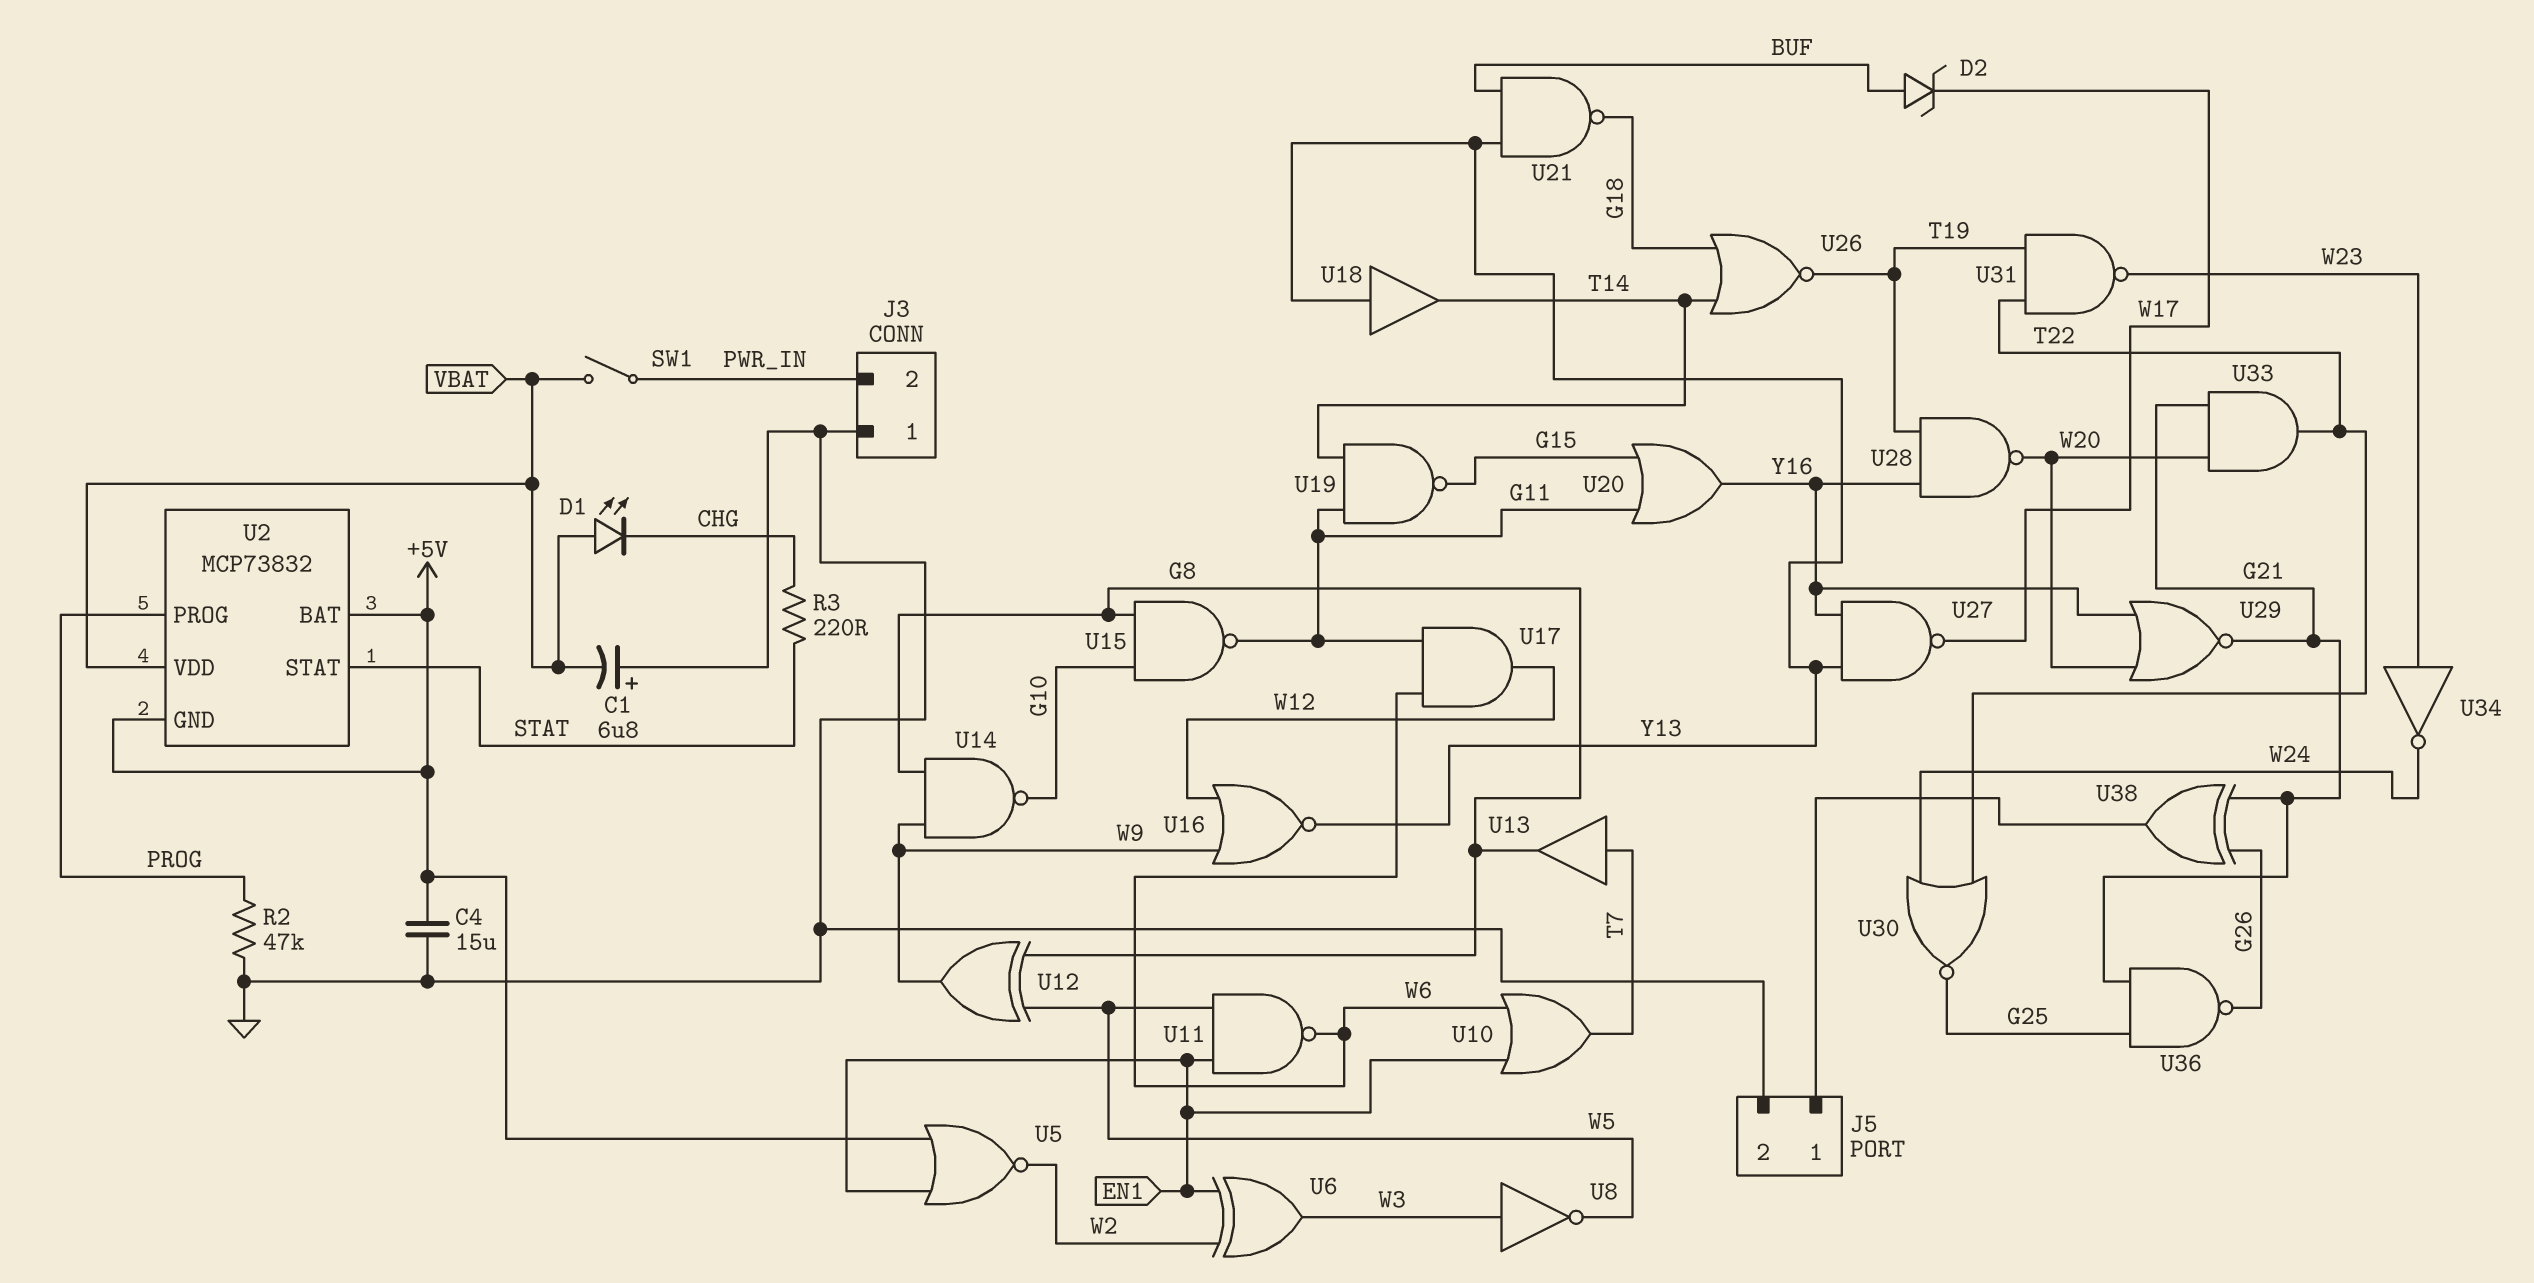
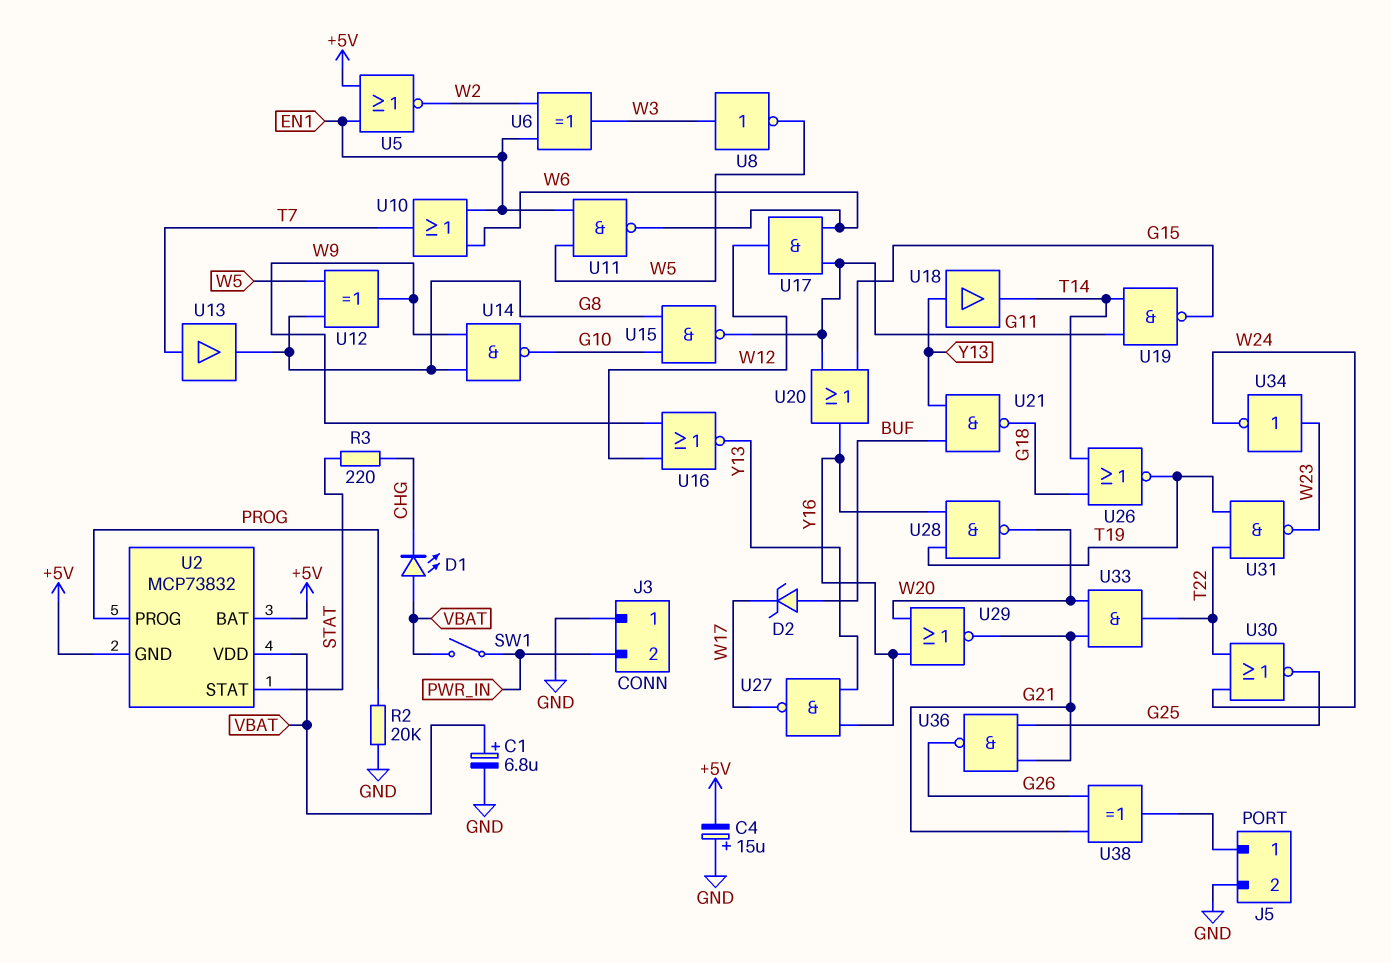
C1: 6.8uF (plus GND, minus VBAT) -> 6.8uF (plus VBAT, minus GND)
C4: 15uF (+5V, GND) -> 15uF (plus GND, minus +5V)
R2: 47k (GND, PROG) -> 20k (GND, PROG)

